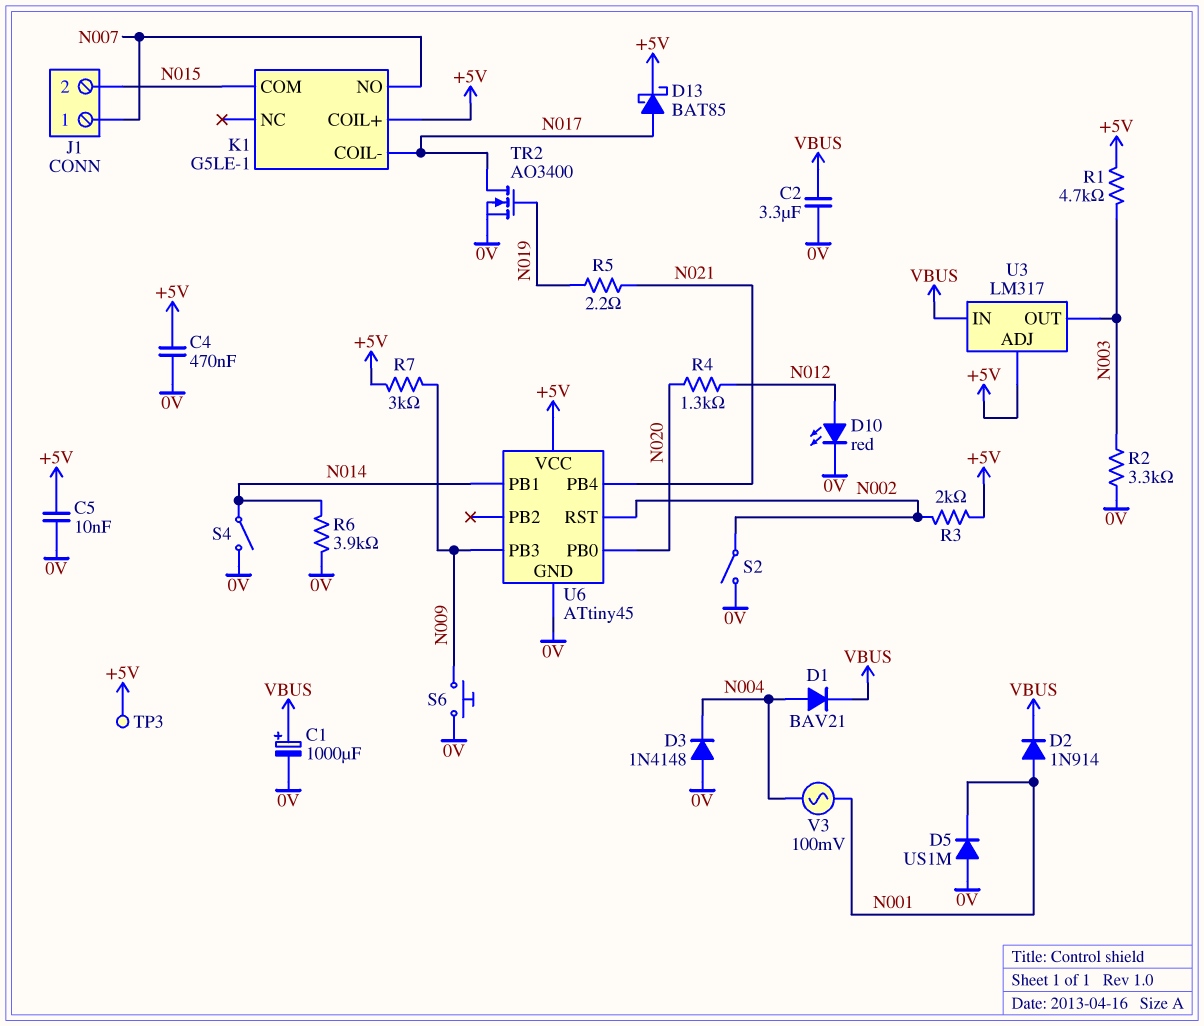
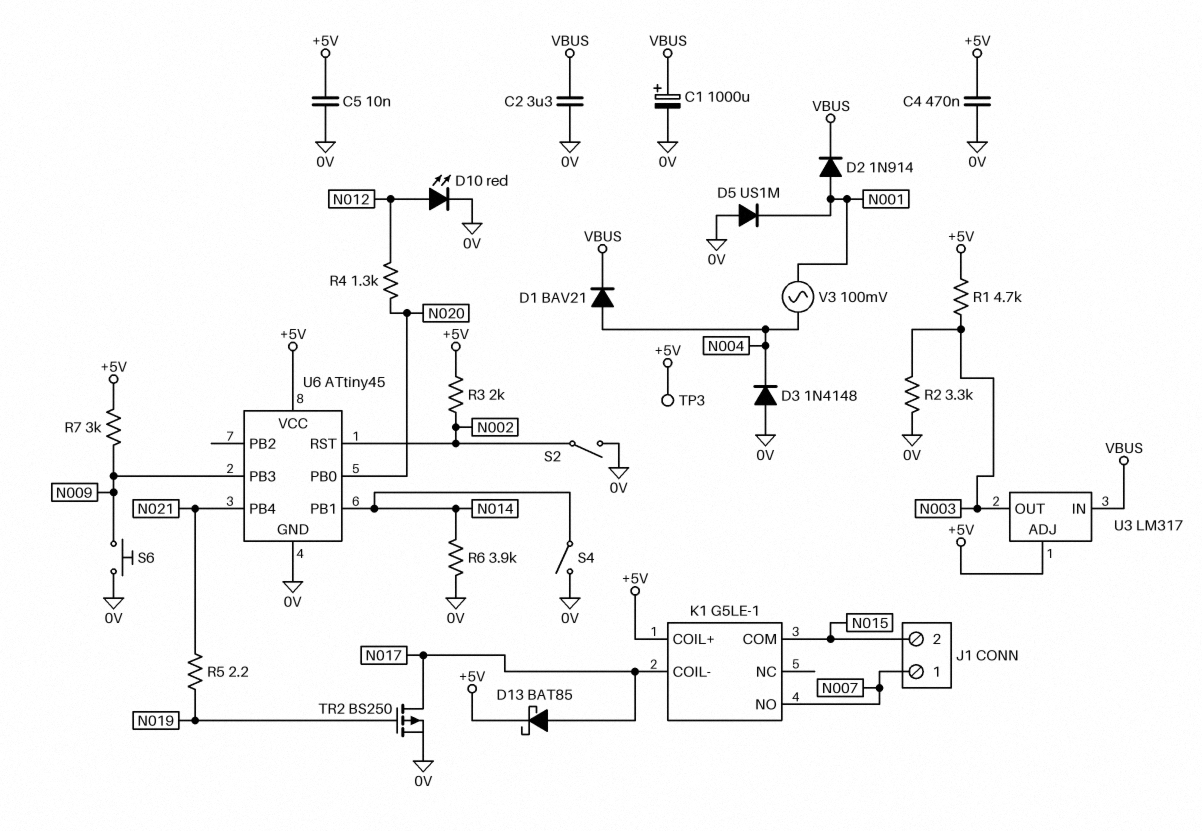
TR2: NMOS AO3400 (G N019, D N017, S 0V) -> PMOS BS250 (G N019, D N017, S 0V)

